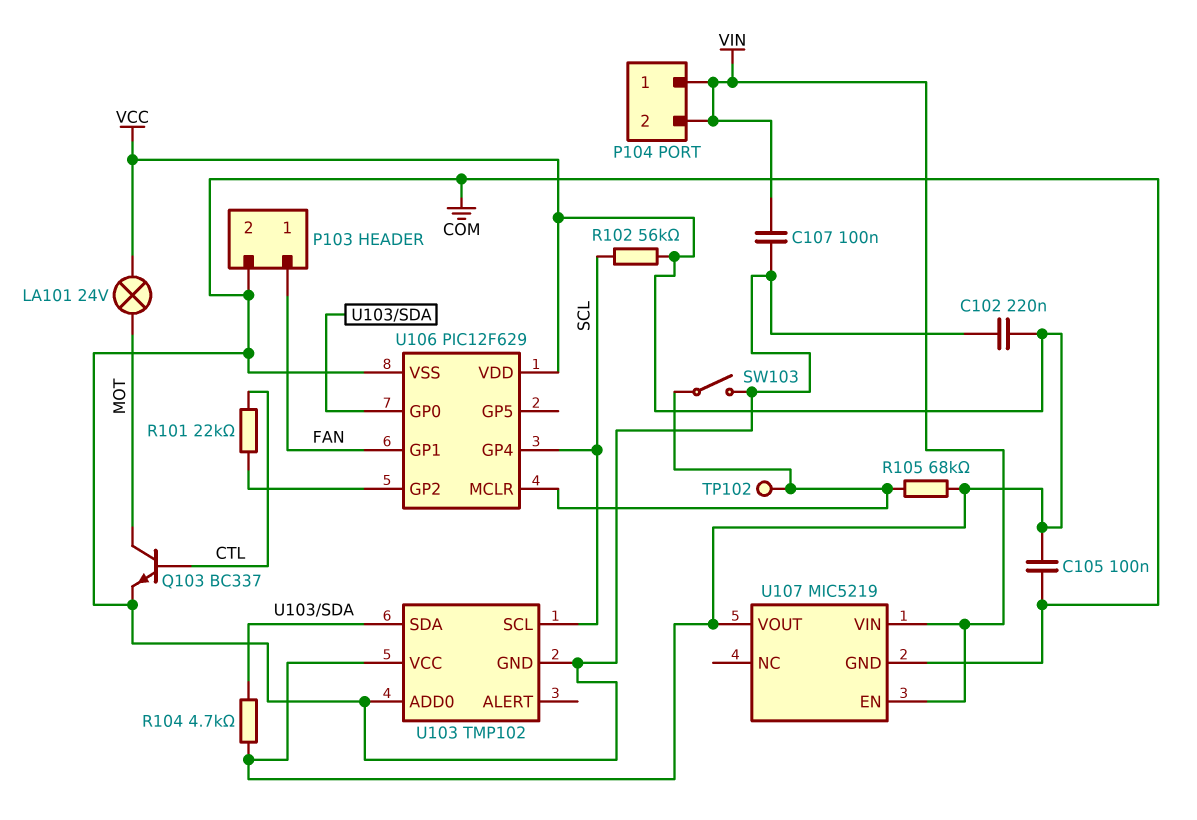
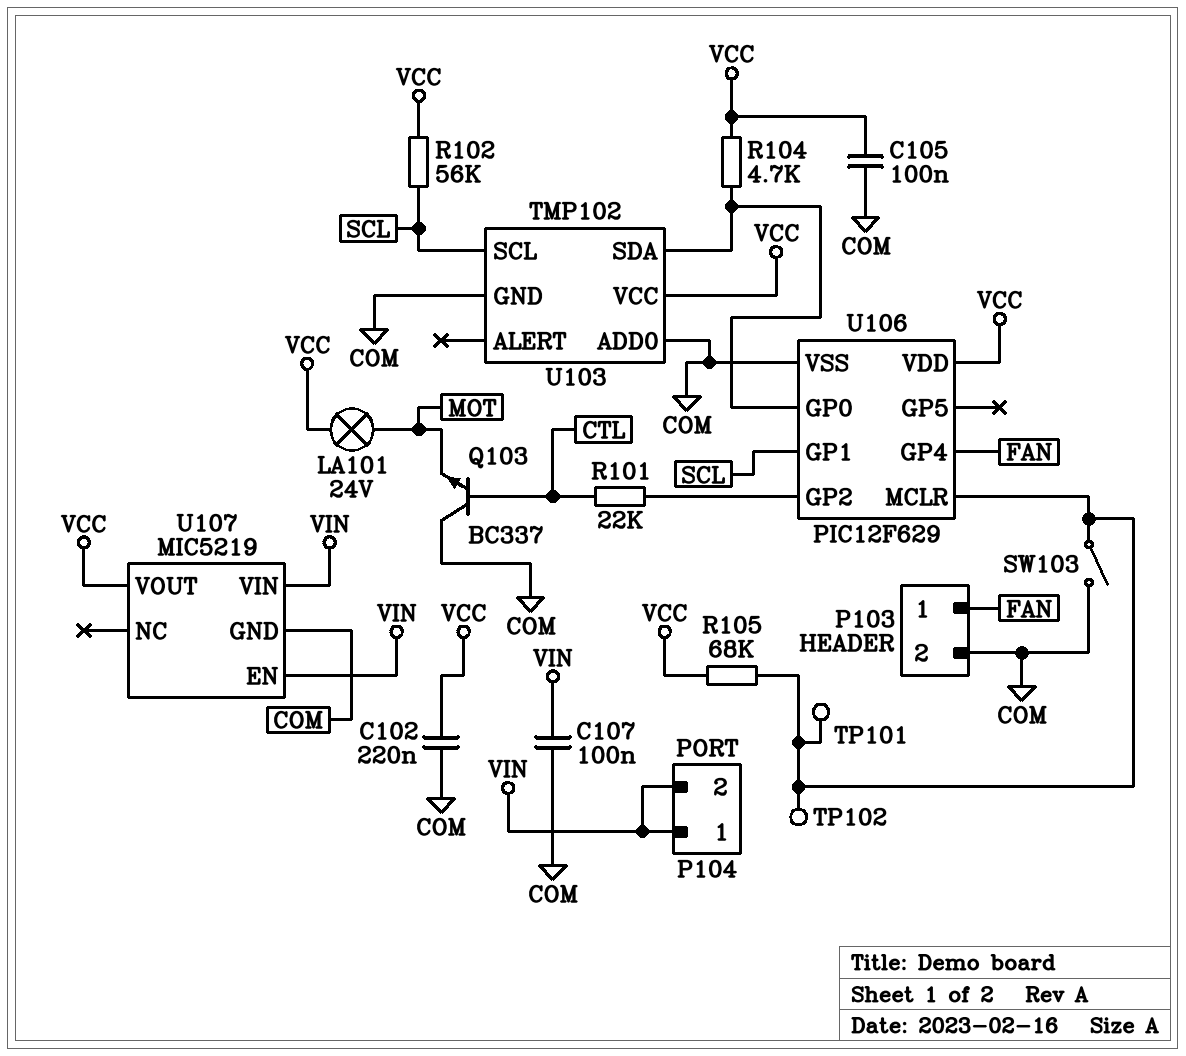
Q103: NPN BC337 (B CTL, C MOT, E COM) -> NPN BC337 (B CTL, C COM, E MOT)
TP101: none -> test point (U106/MCLR)
U106 pin GP1: FAN -> SCL
U106 pin GP4: SCL -> FAN

